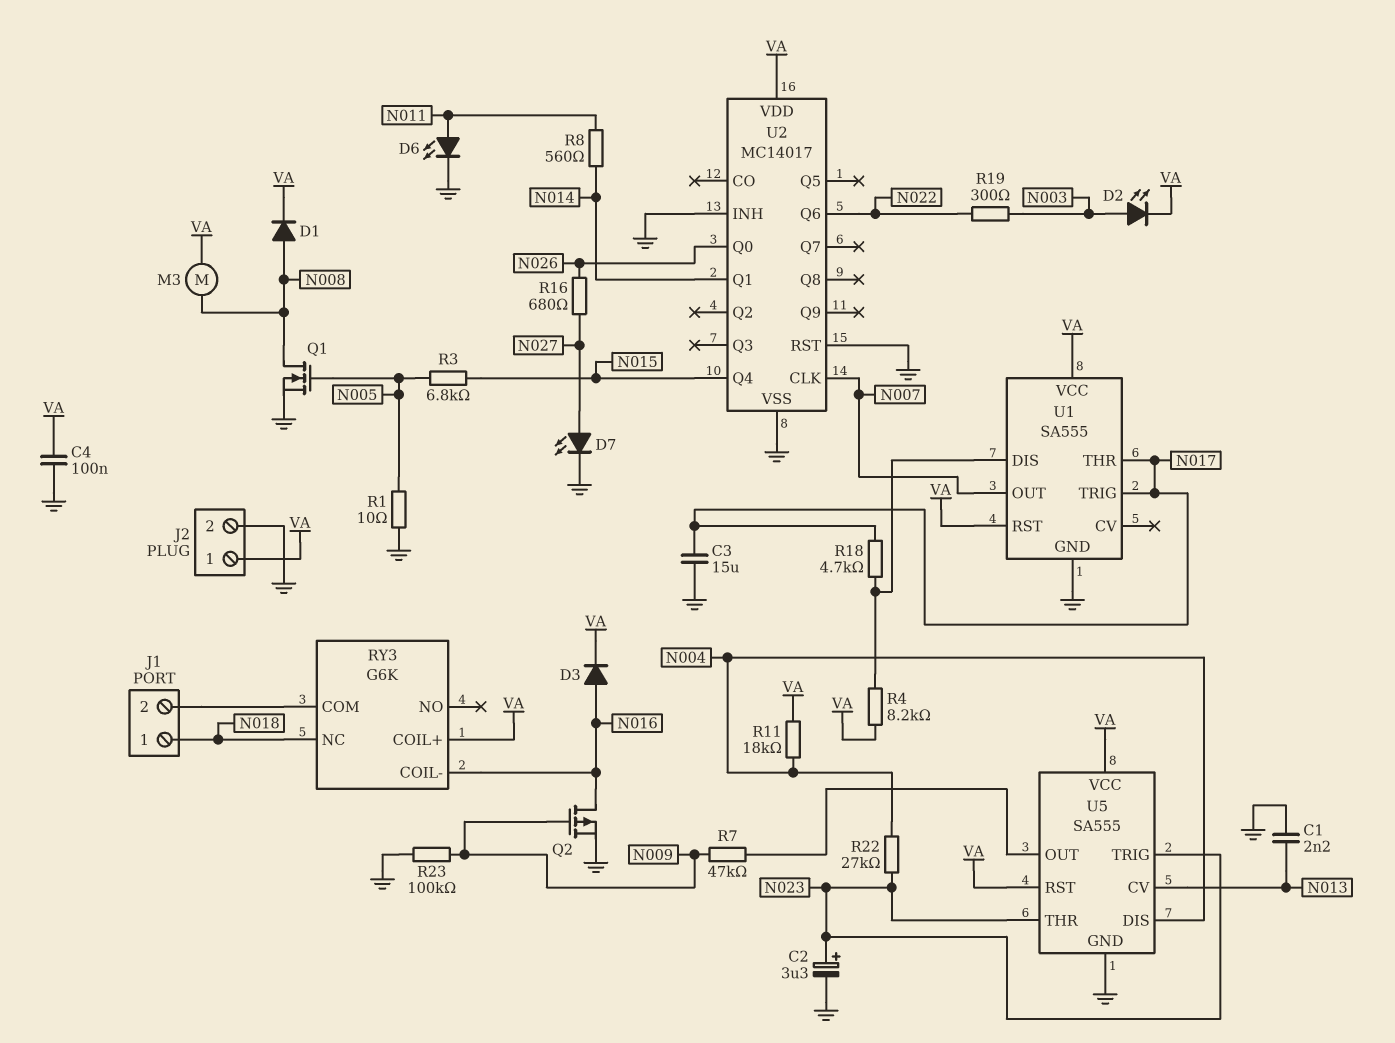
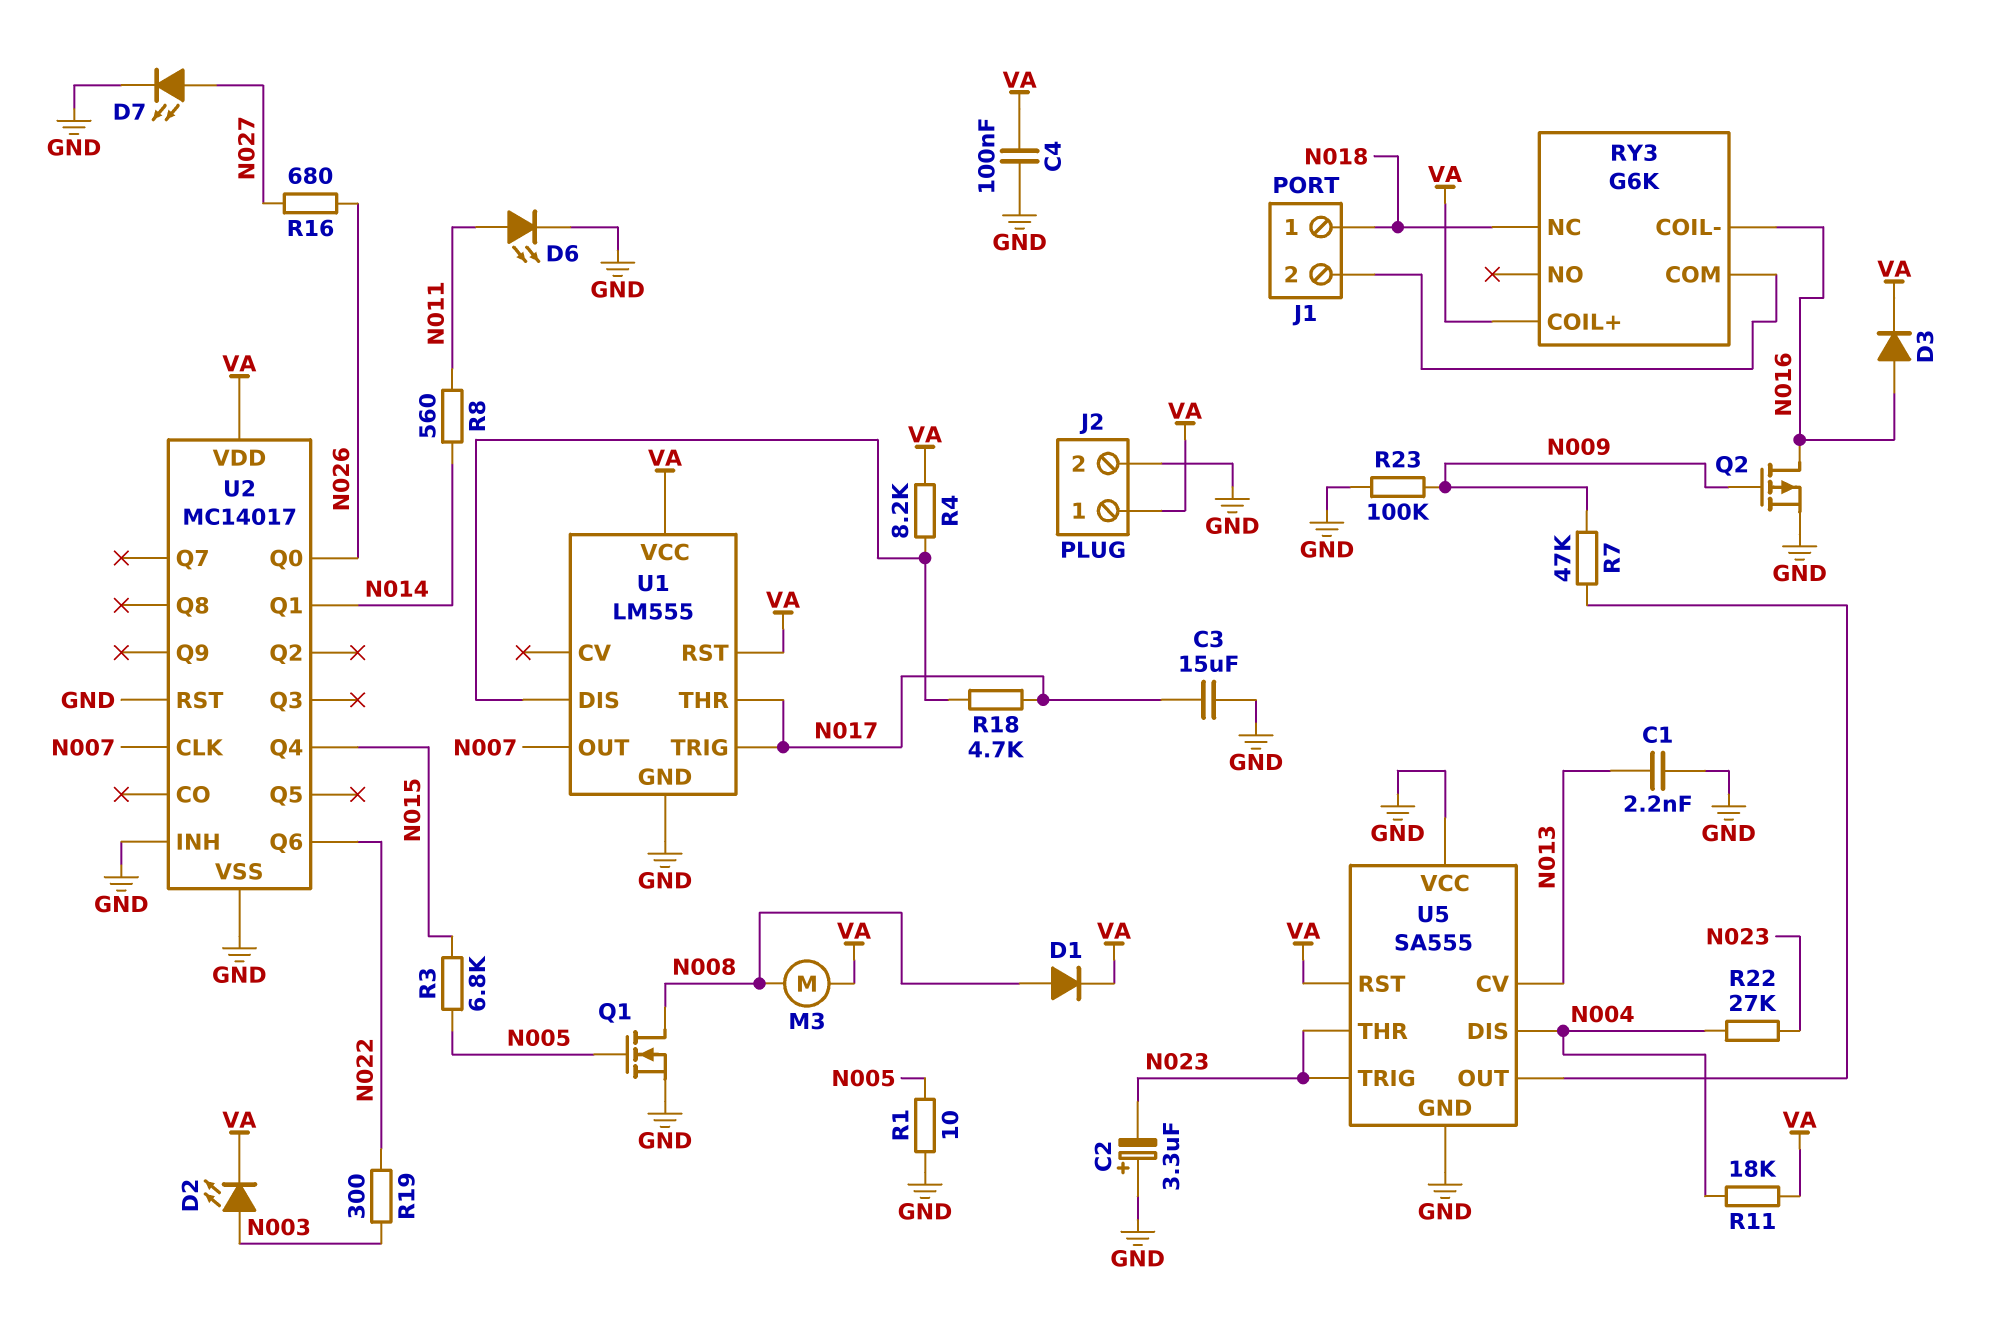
C2: 3.3uF (plus N023, minus GND) -> 3.3uF (plus GND, minus N023)
U1: SA555 -> LM555
U5 pin VCC: VA -> GND

